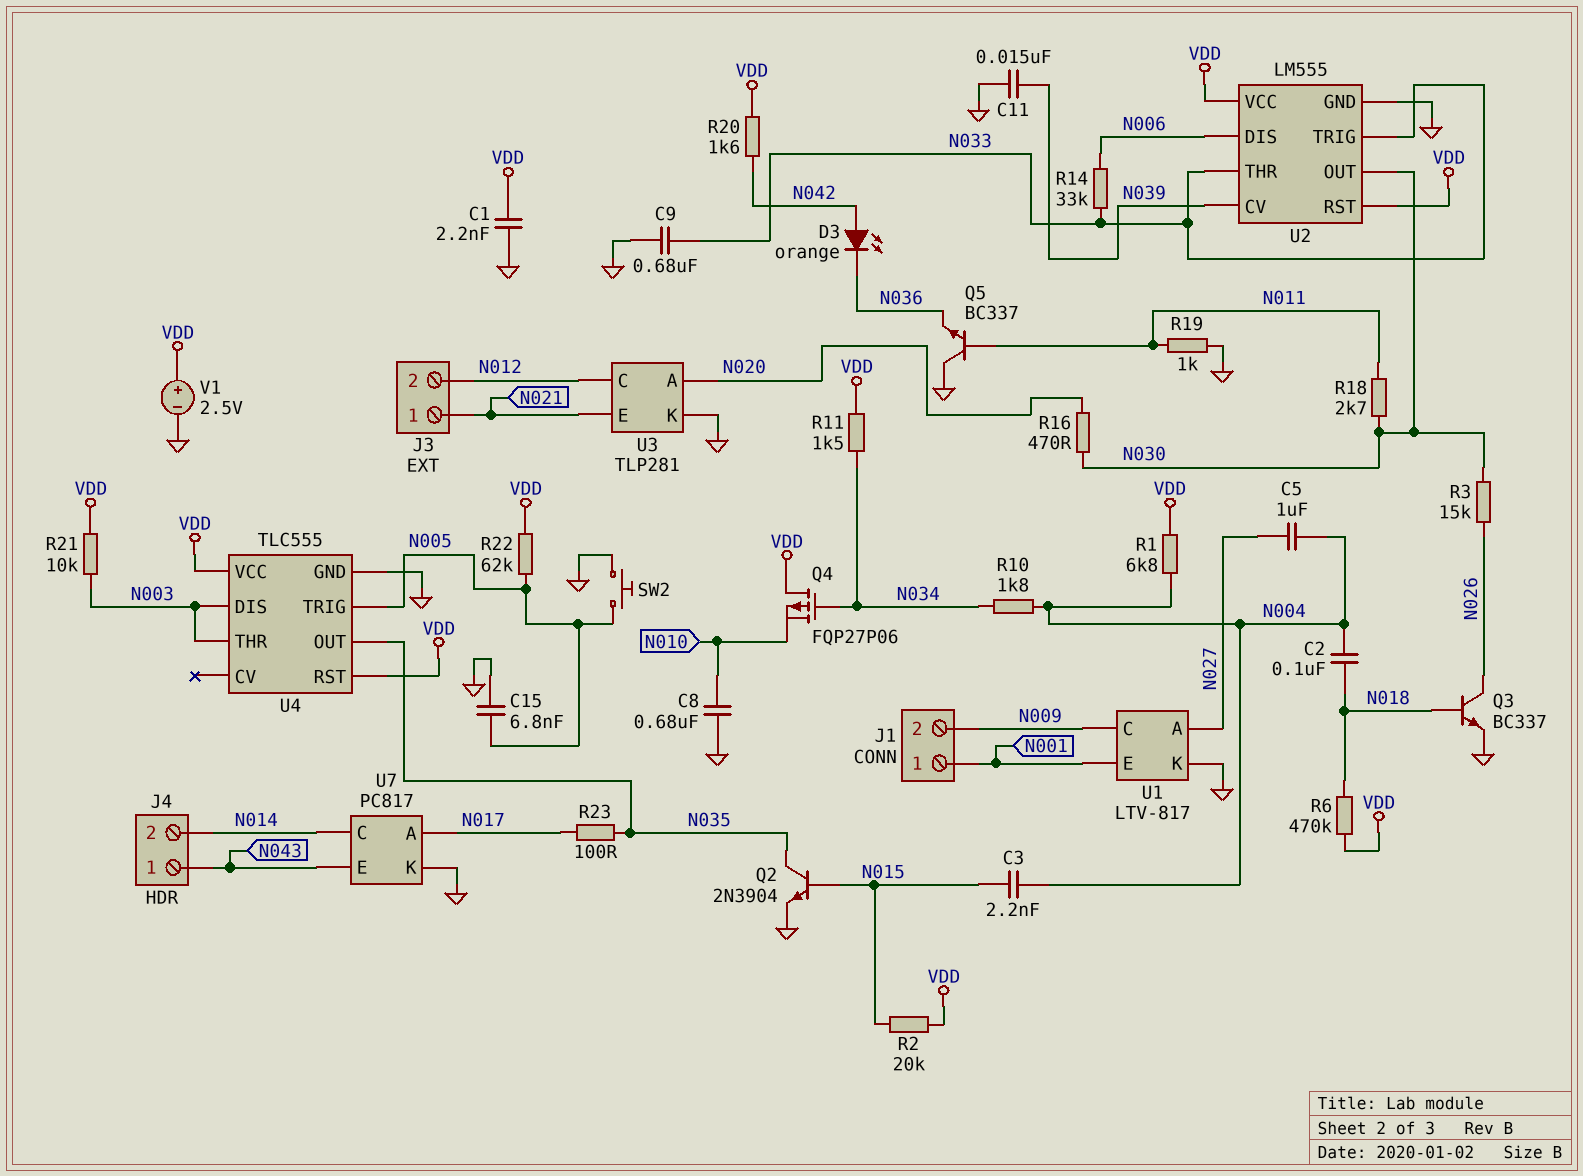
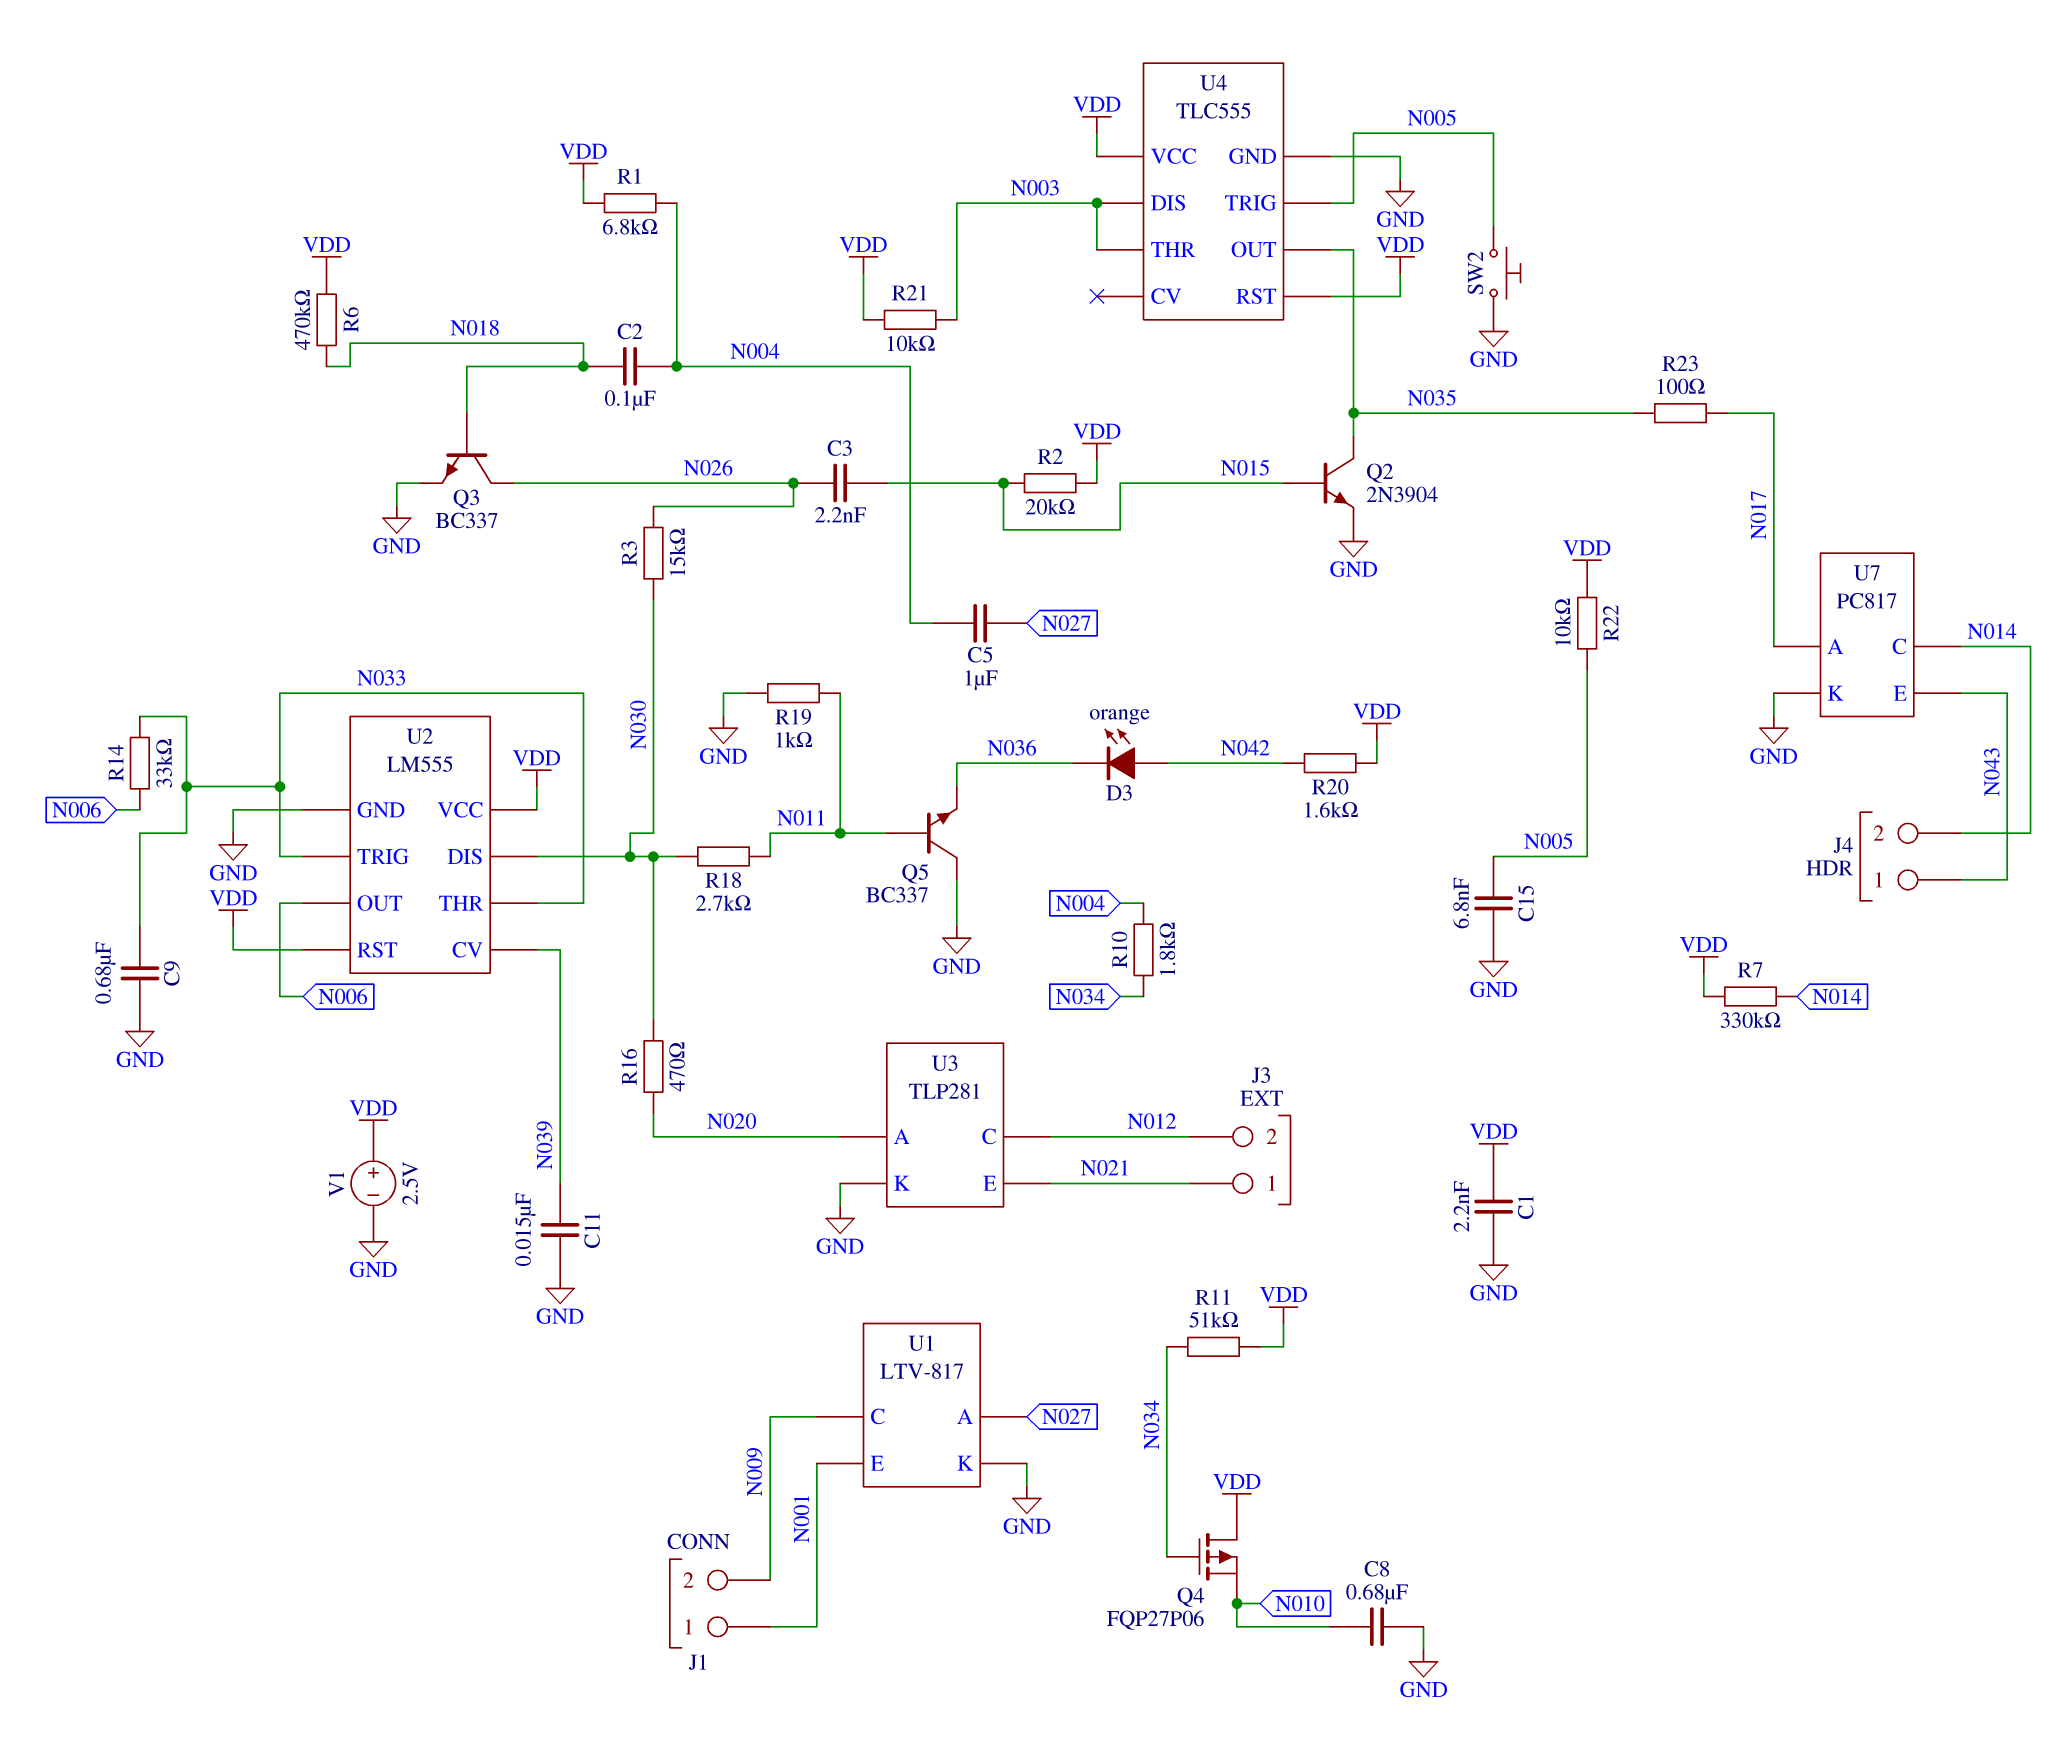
C3: 2.2nF (N004, N015) -> 2.2nF (N015, N026)
R7: none -> 330k (N014, VDD)
R11: 1.5k (N034, VDD) -> 51k (N034, VDD)
R22: 62k (N005, VDD) -> 10k (N005, VDD)
U2 pin DIS: N006 -> N030
U2 pin OUT: N030 -> N006

